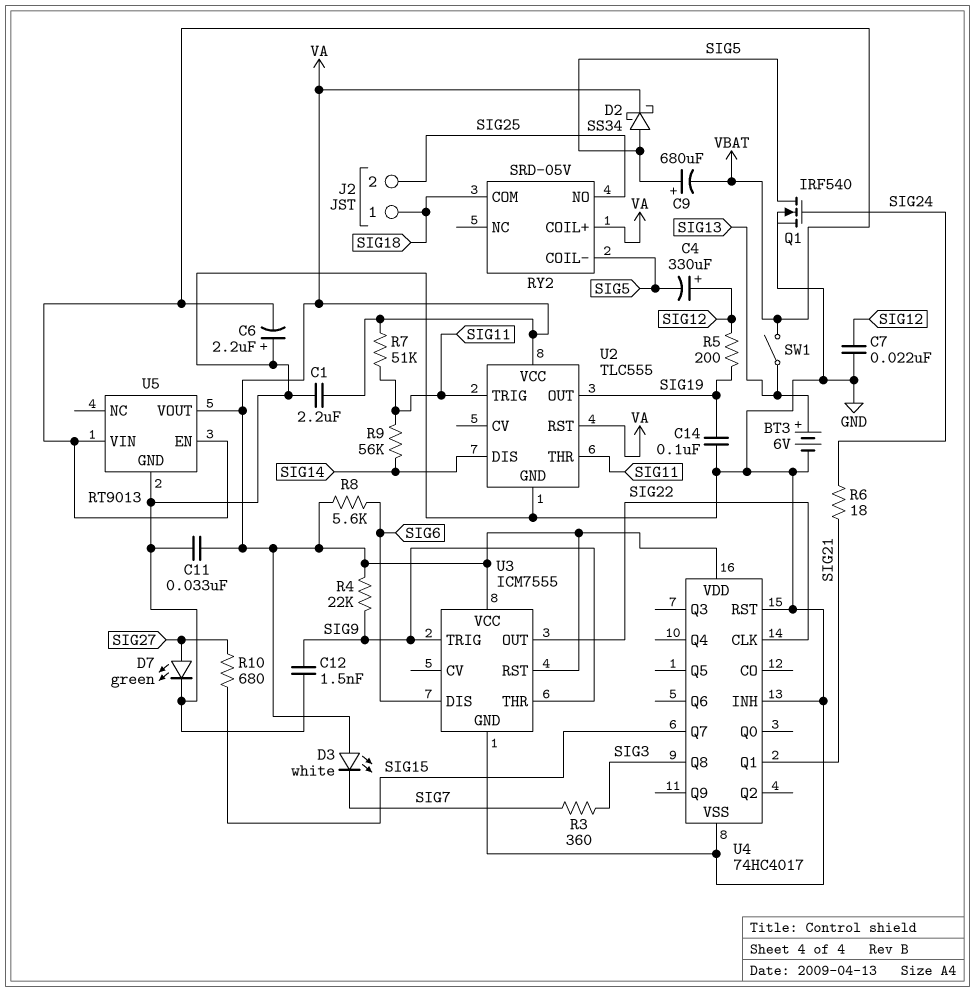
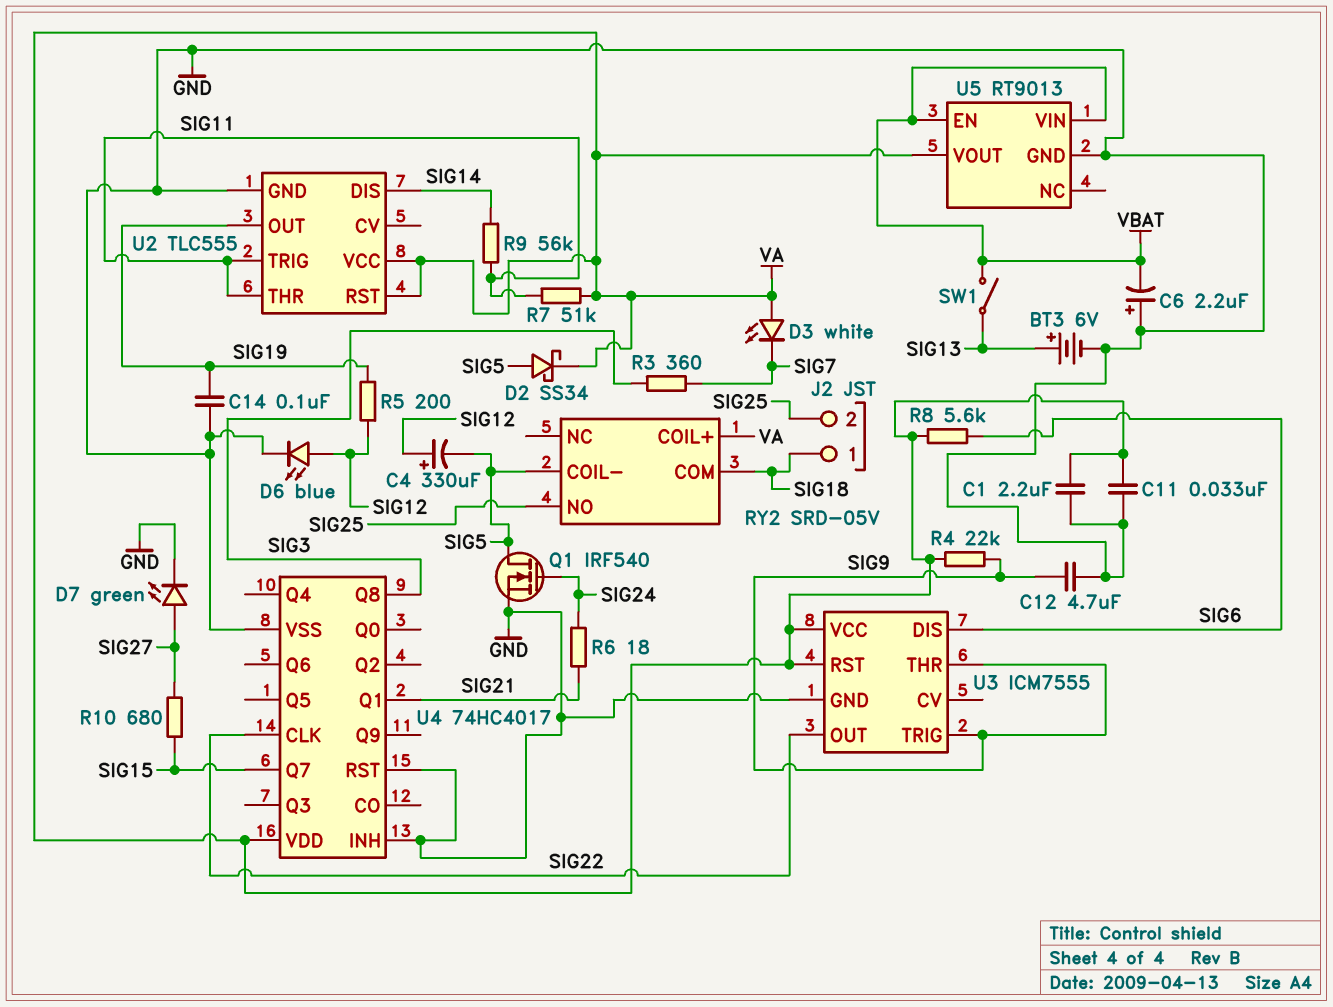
C7: 22nF (GND, SIG12) -> none
C9: 680uF (plus SIG5, minus VBAT) -> none
C12: 1.5nF (GND, SIG9) -> 4.7uF (GND, SIG9)
D6: none -> LED blue (A SIG12, K GND)

